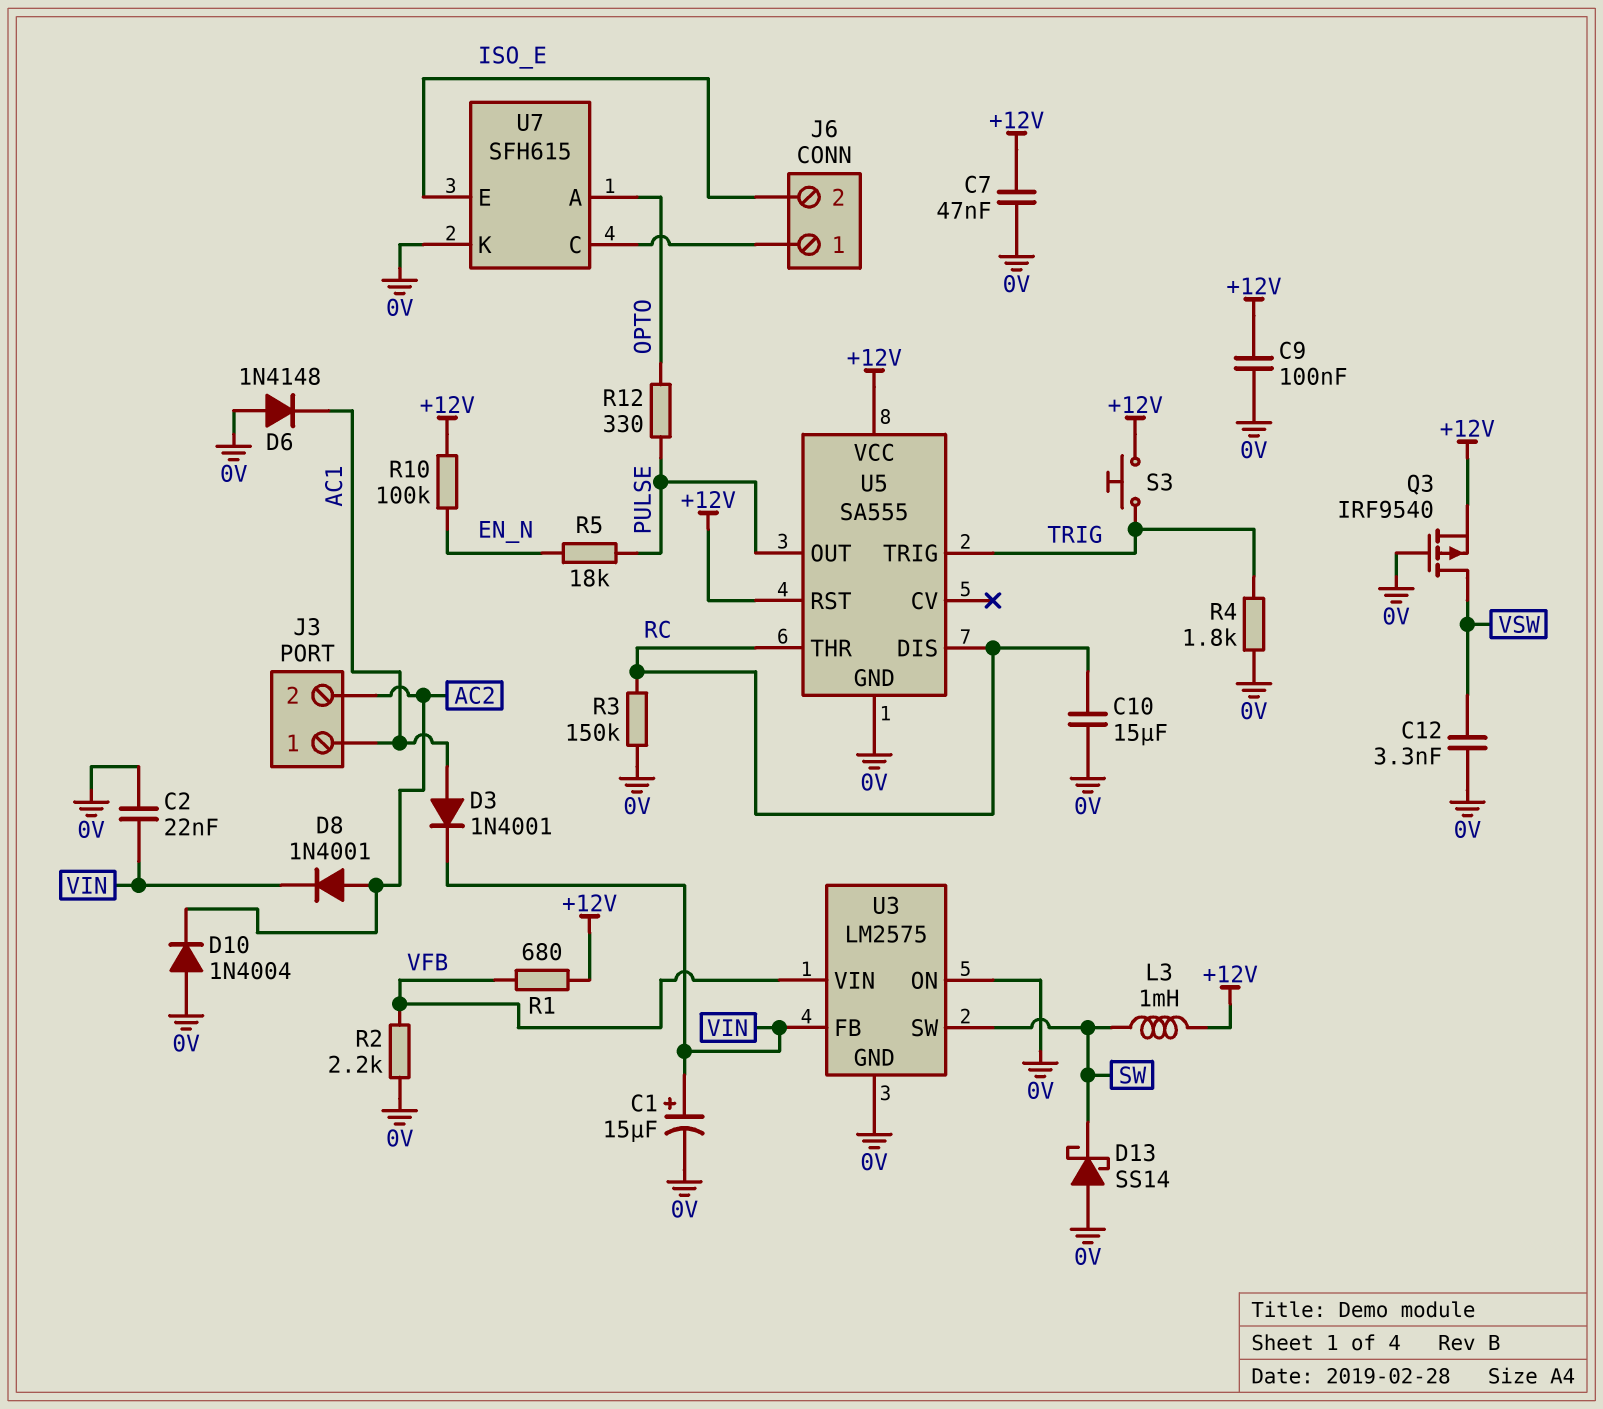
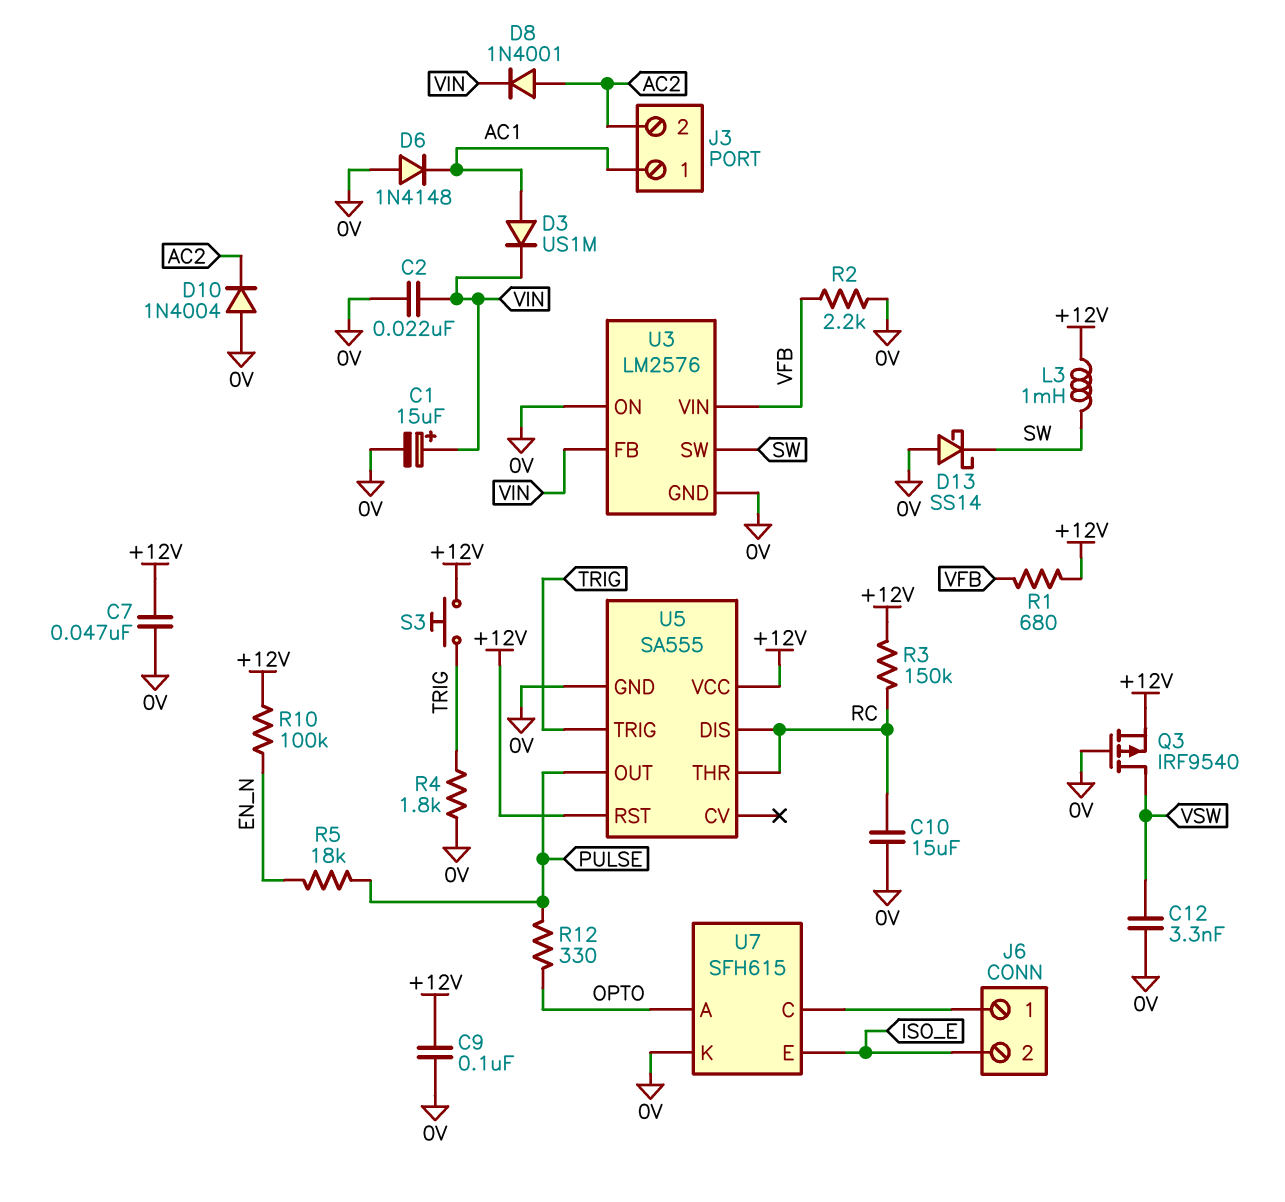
D3: diode 1N4001 (A AC1, K VIN) -> diode US1M (A AC1, K VIN)
R3: 150k (0V, RC) -> 150k (+12V, RC)
U3: LM2575 -> LM2576

